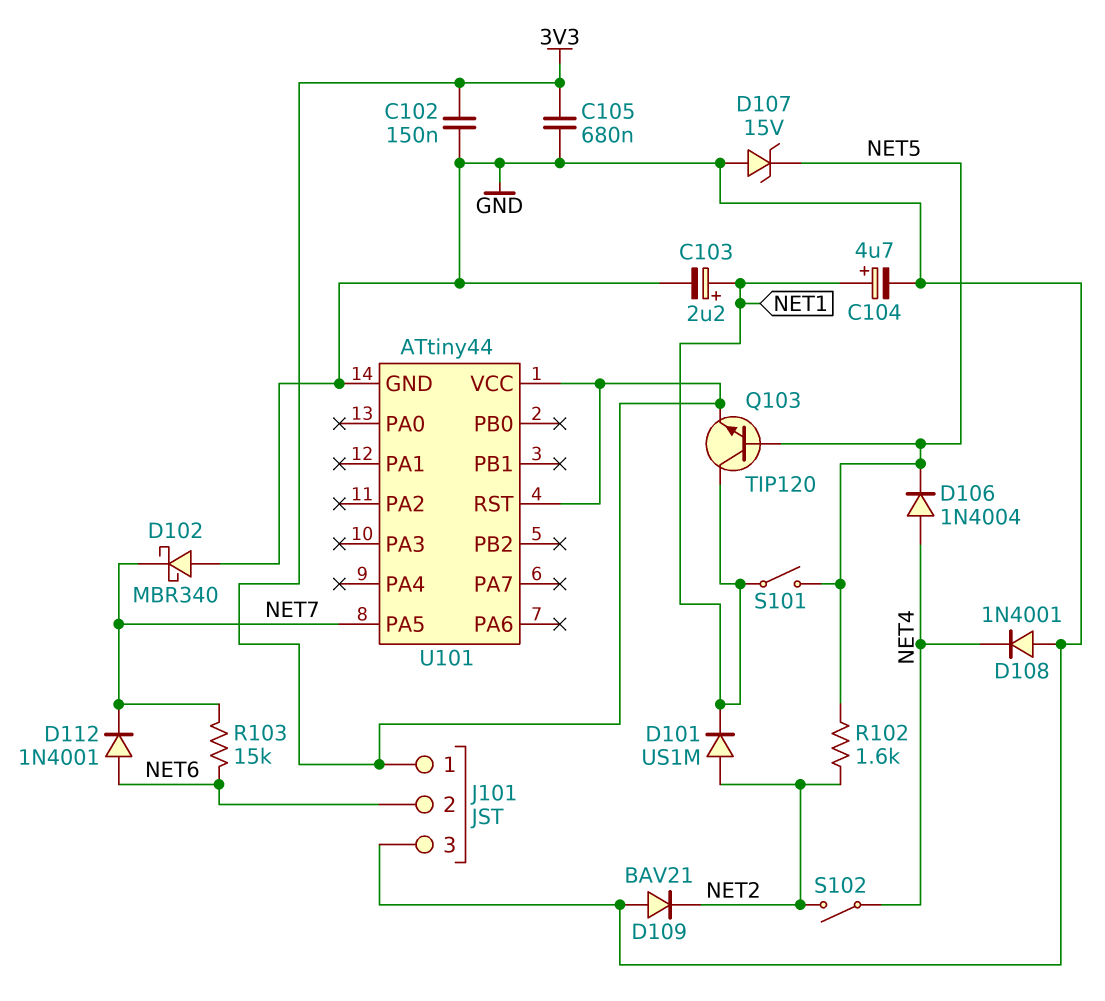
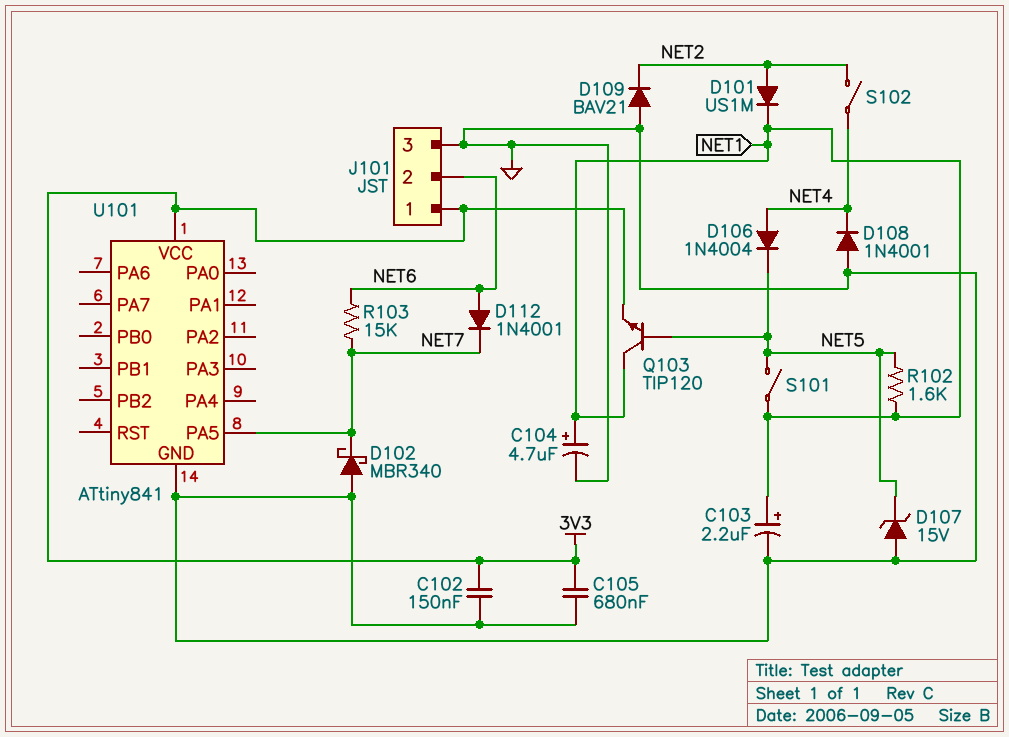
R102: 1.6k (NET2, NET5) -> 1.6k (NET1, NET5)
U101: ATtiny44 -> ATtiny841
U101 pin RST: 3V3 -> none

